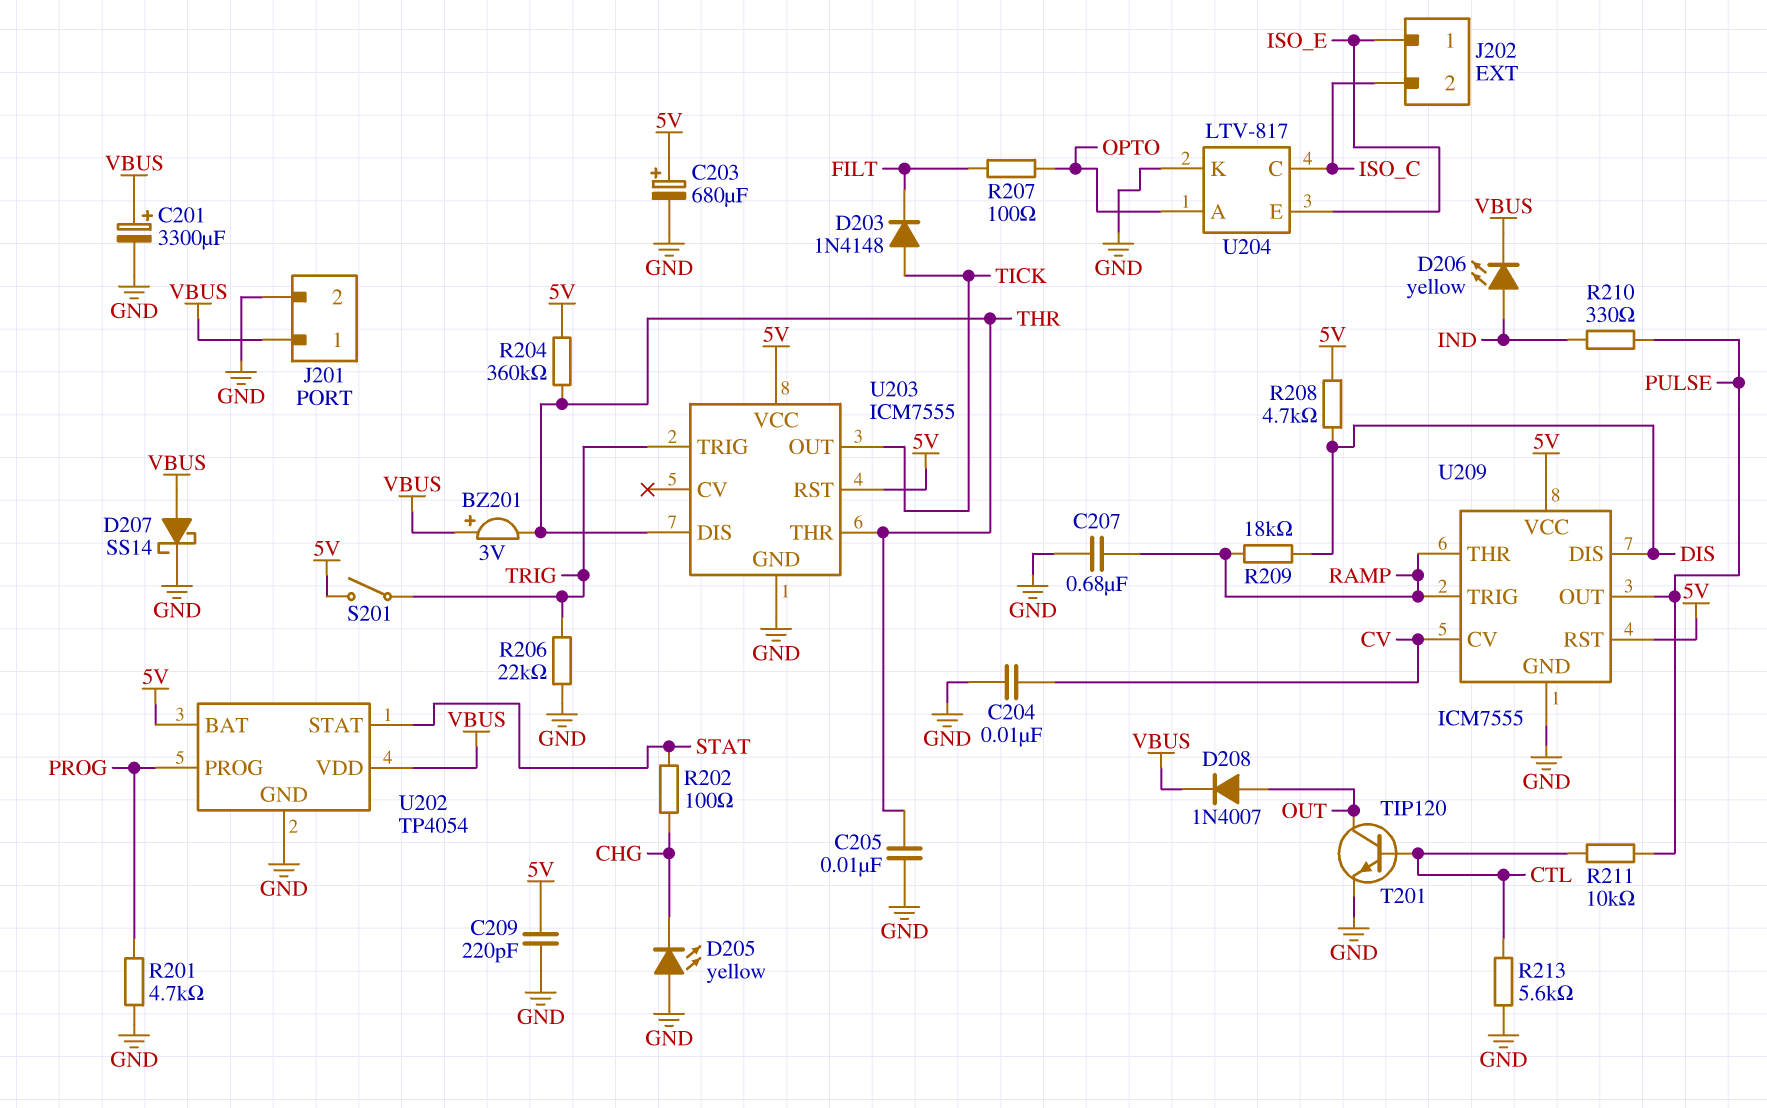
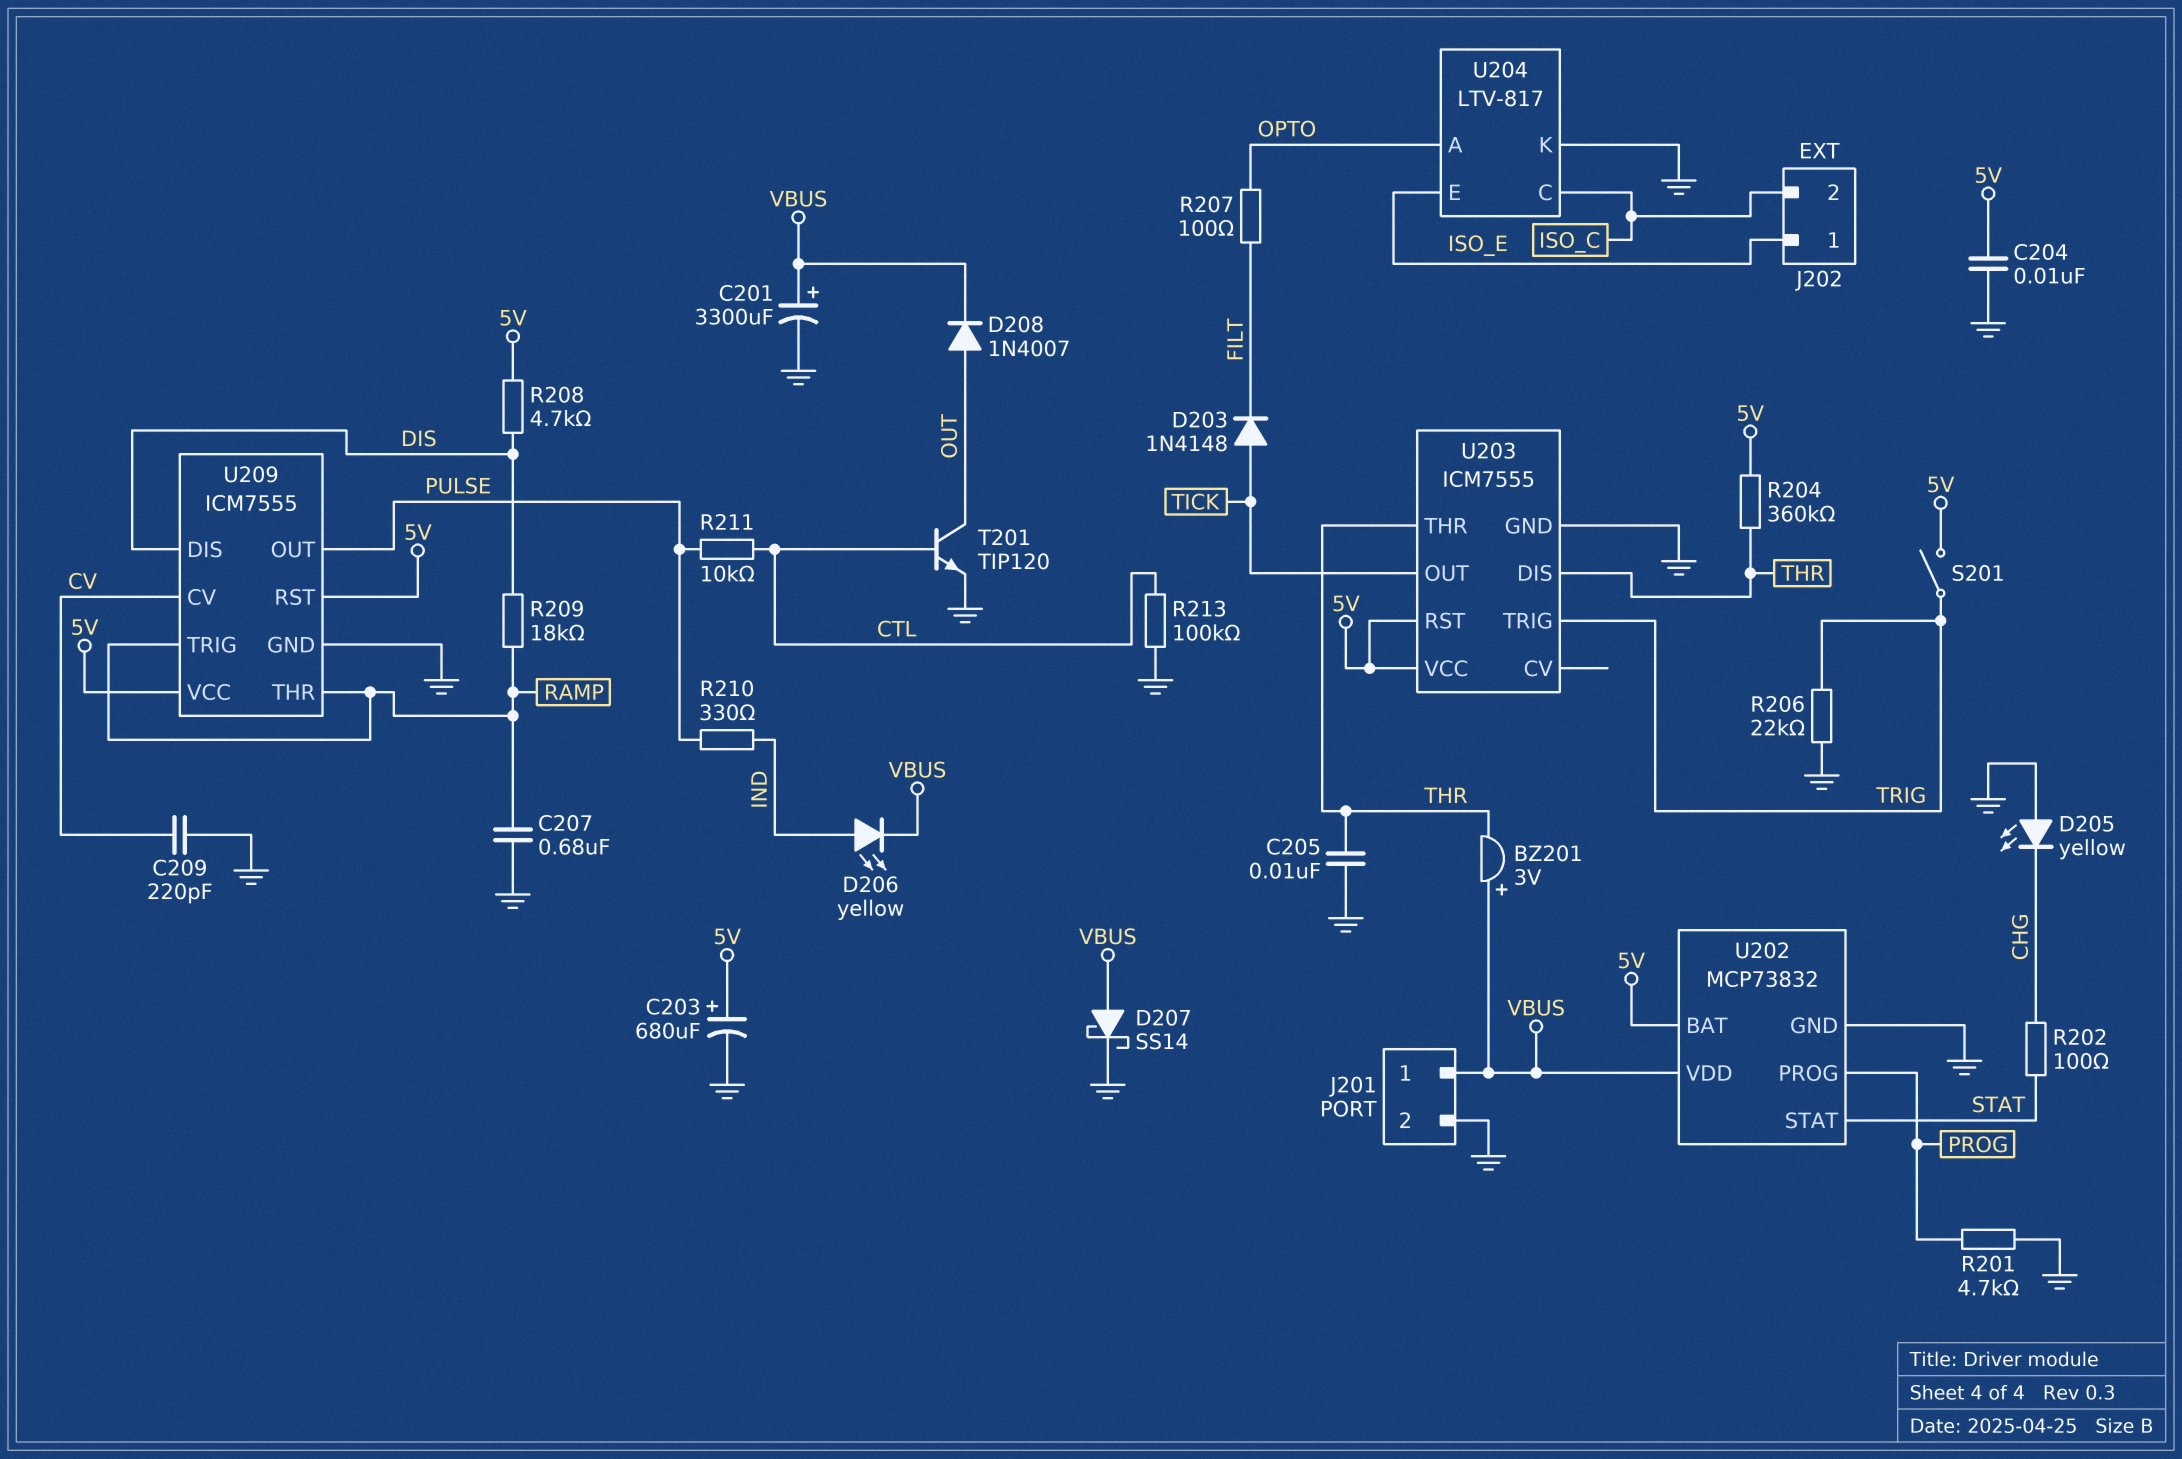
C204: 10nF (CV, GND) -> 10nF (5V, GND)
C209: 220pF (5V, GND) -> 220pF (CV, GND)
R213: 5.6k (CTL, GND) -> 100k (CTL, GND)
U202: TP4054 -> MCP73832

